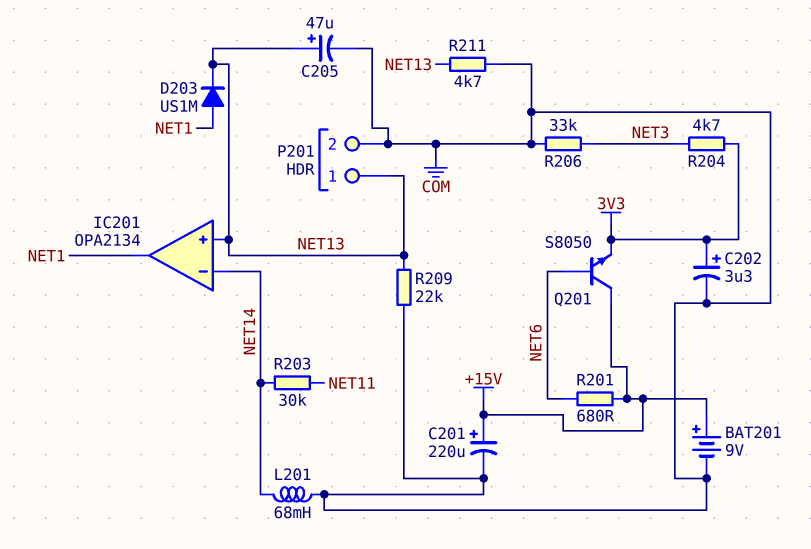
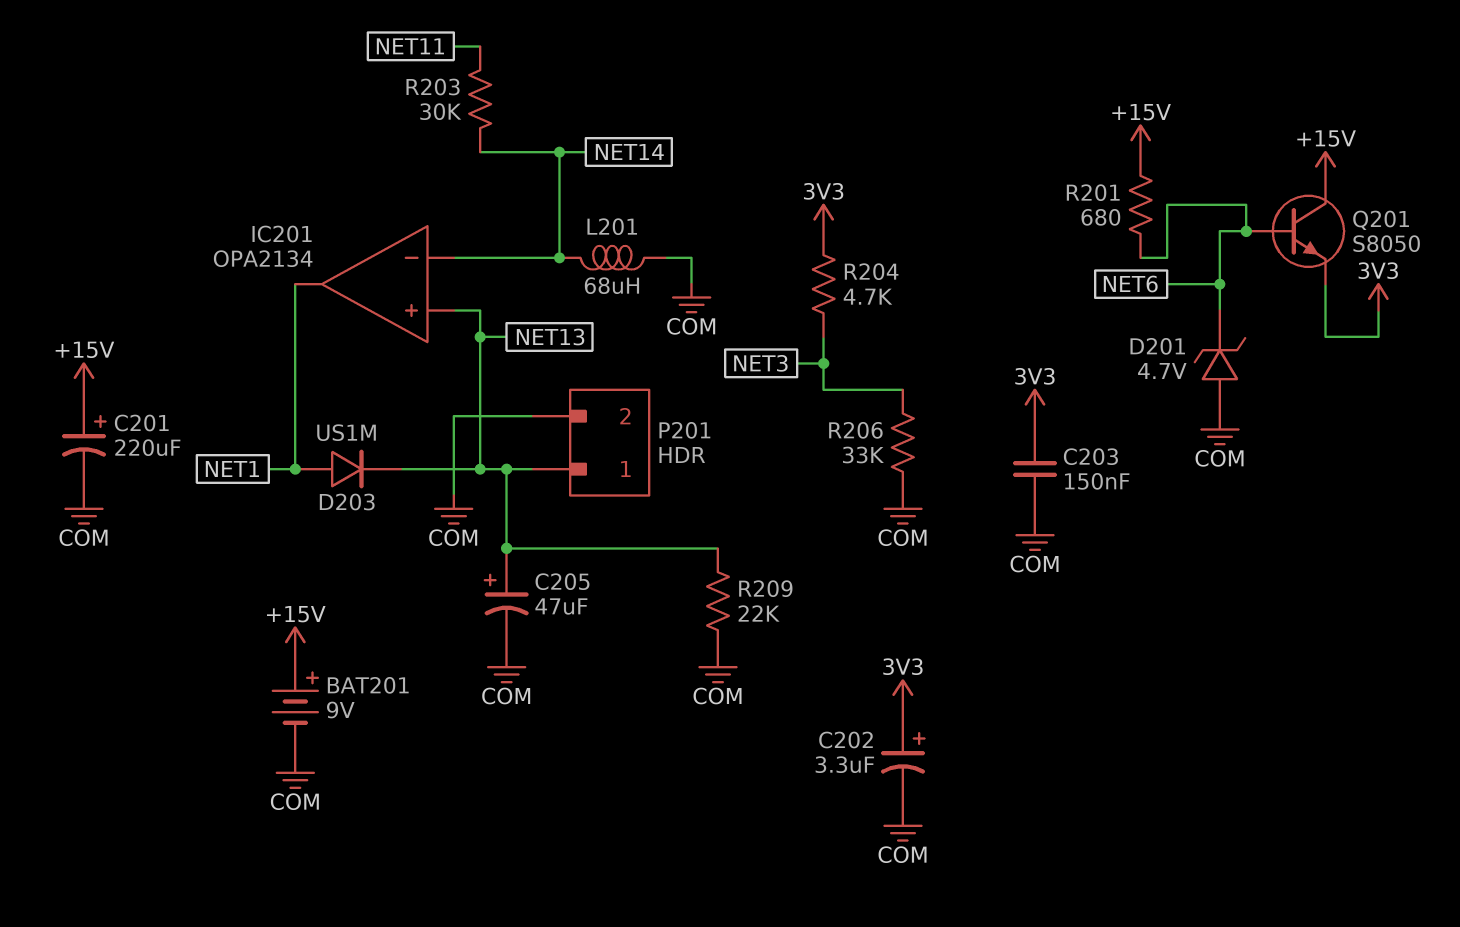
C203: none -> 150nF (3V3, COM)
D201: none -> zener 4.7V (A COM, K NET6)
L201: 68mH (COM, NET14) -> 68uH (COM, NET14)
R211: 4.7k (COM, NET13) -> none

